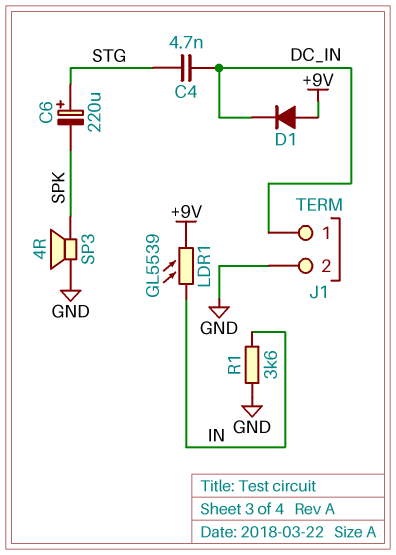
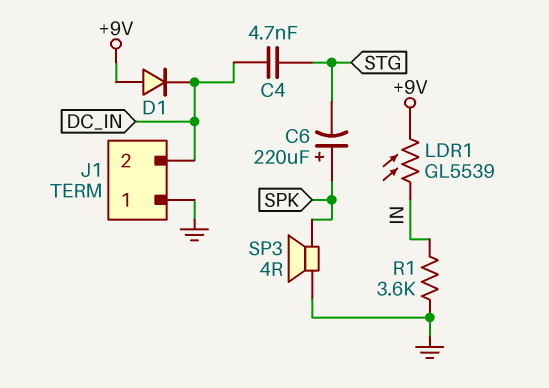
C6: 220uF (plus STG, minus SPK) -> 220uF (plus SPK, minus STG)
J1 pin 1: DC_IN -> GND
J1 pin 2: GND -> DC_IN

